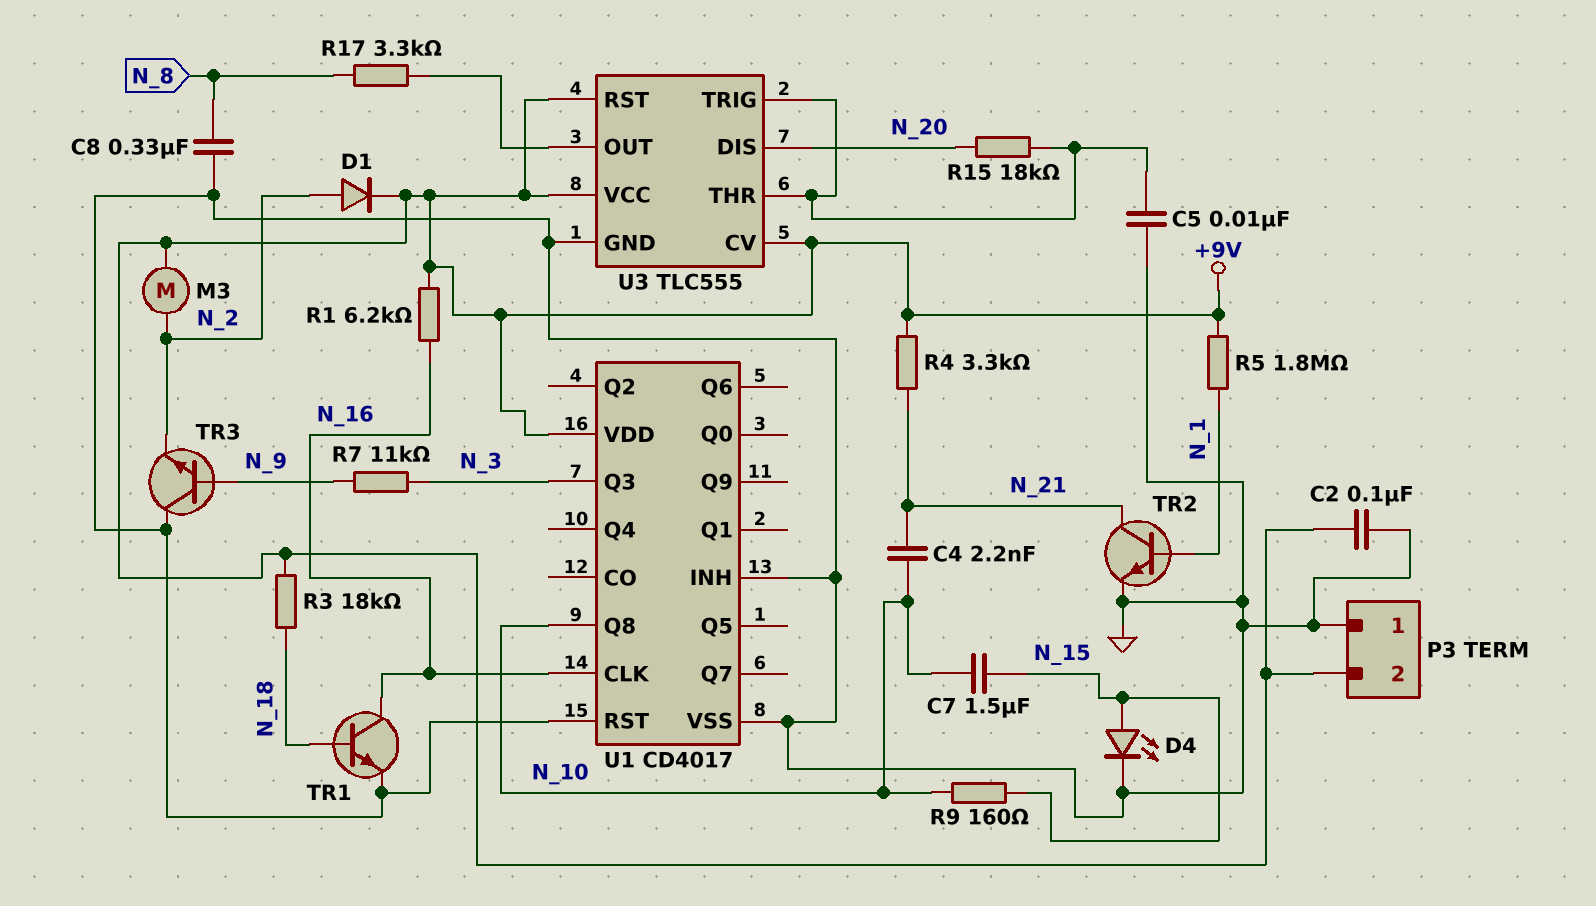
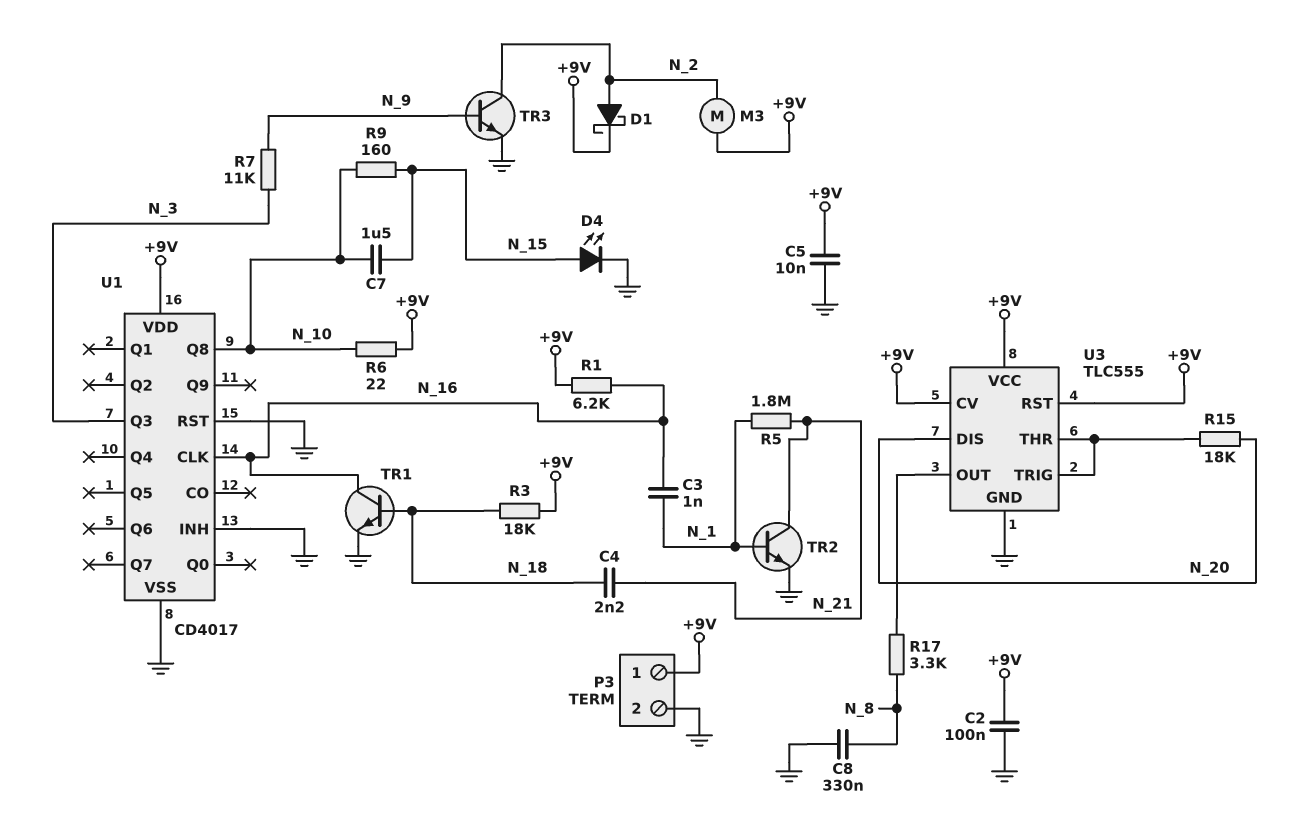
C3: none -> 1nF (N_1, N_16)
C4: 2.2nF (N_10, N_21) -> 2.2nF (N_18, N_21)
C5: 10nF (GND, U3/THR) -> 10nF (+9V, GND)
D1: diode (A N_2, K +9V) -> schottky (A N_2, K +9V)
P3 pin 1: GND -> +9V
P3 pin 2: +9V -> GND
R4: 3.3k (+9V, N_21) -> none
R5: 1.8M (+9V, N_1) -> 1.8M (N_1, N_21)
R6: none -> 22 (+9V, N_10)
TR3: NPN (B N_9, C GND, E N_2) -> NPN (B N_9, C N_2, E GND)

